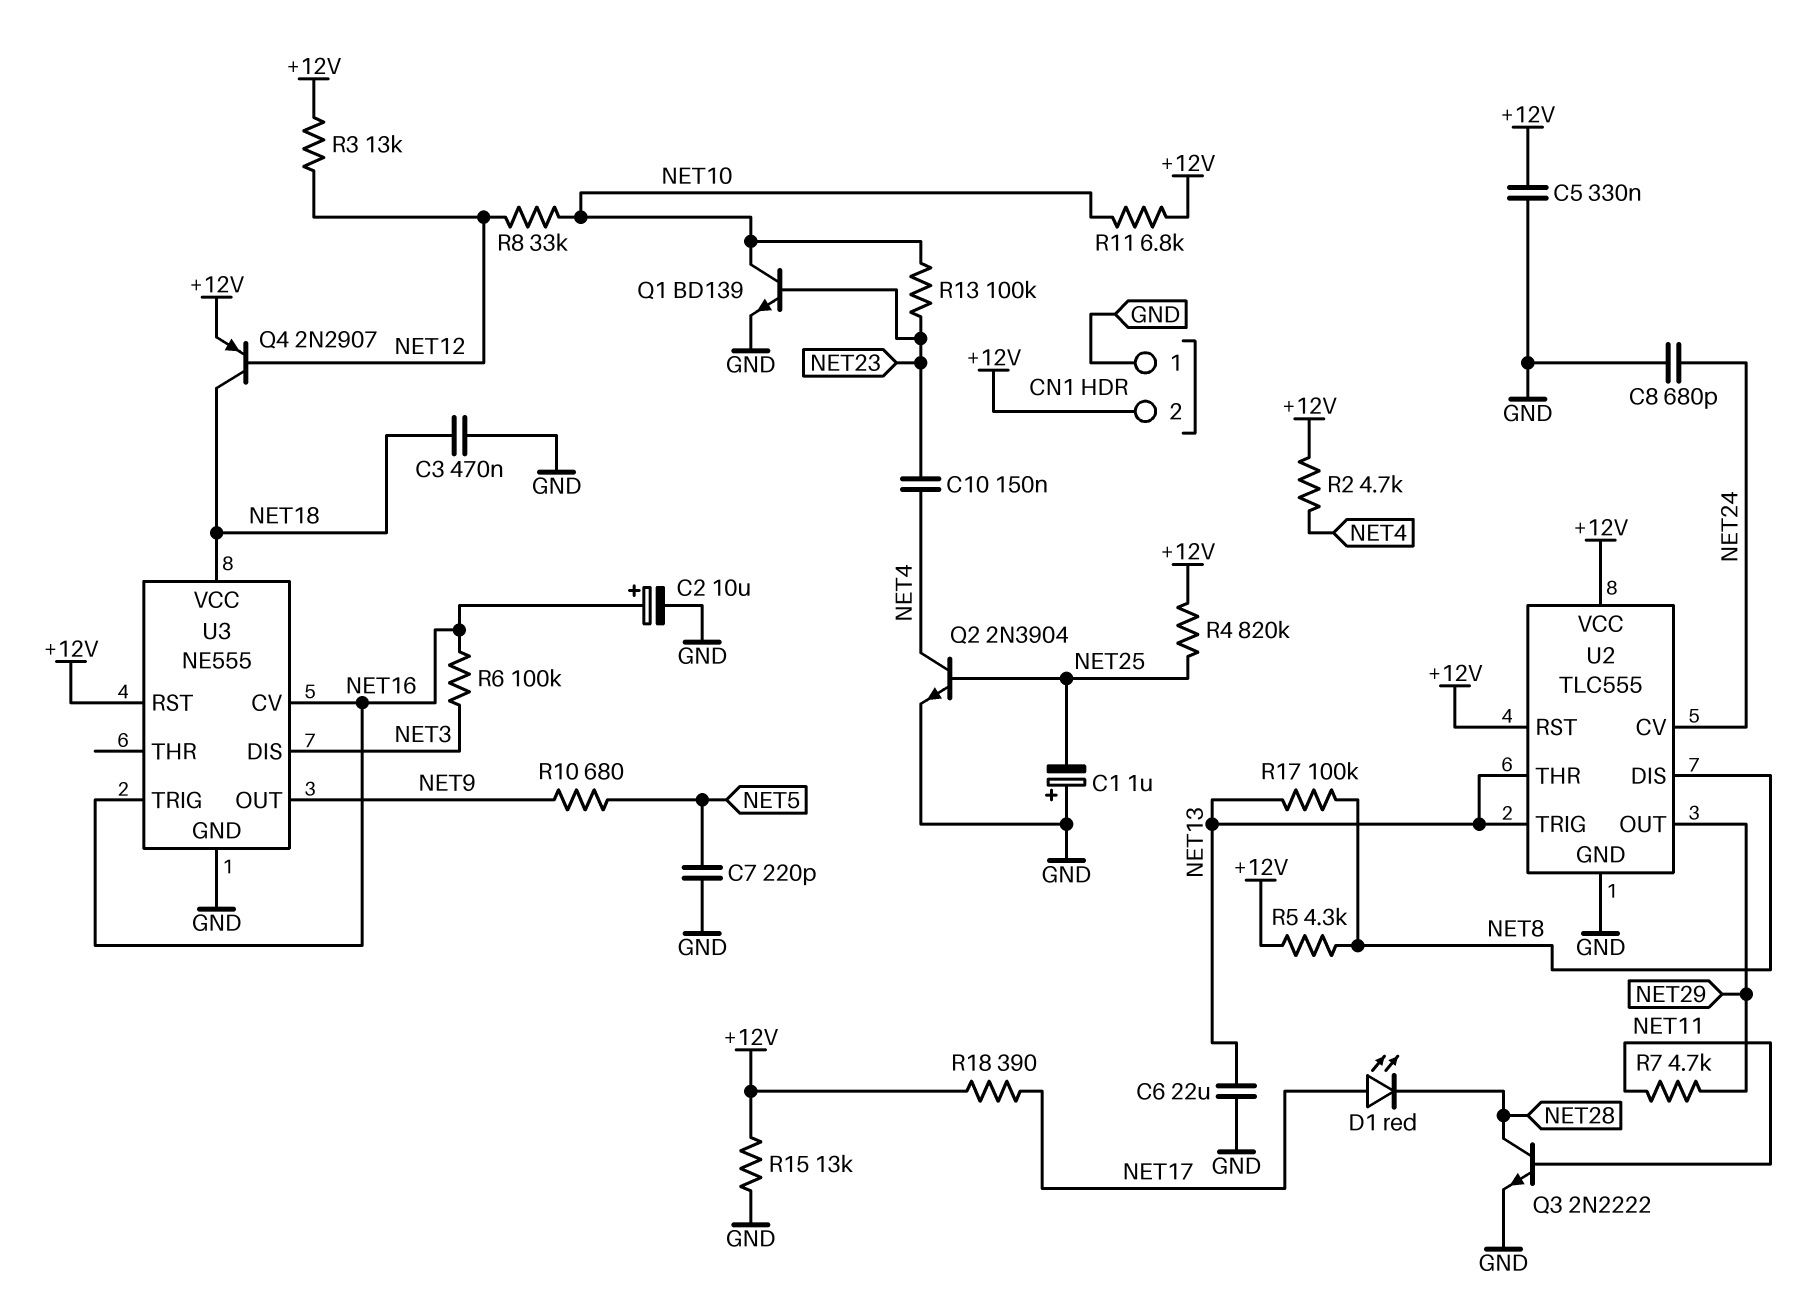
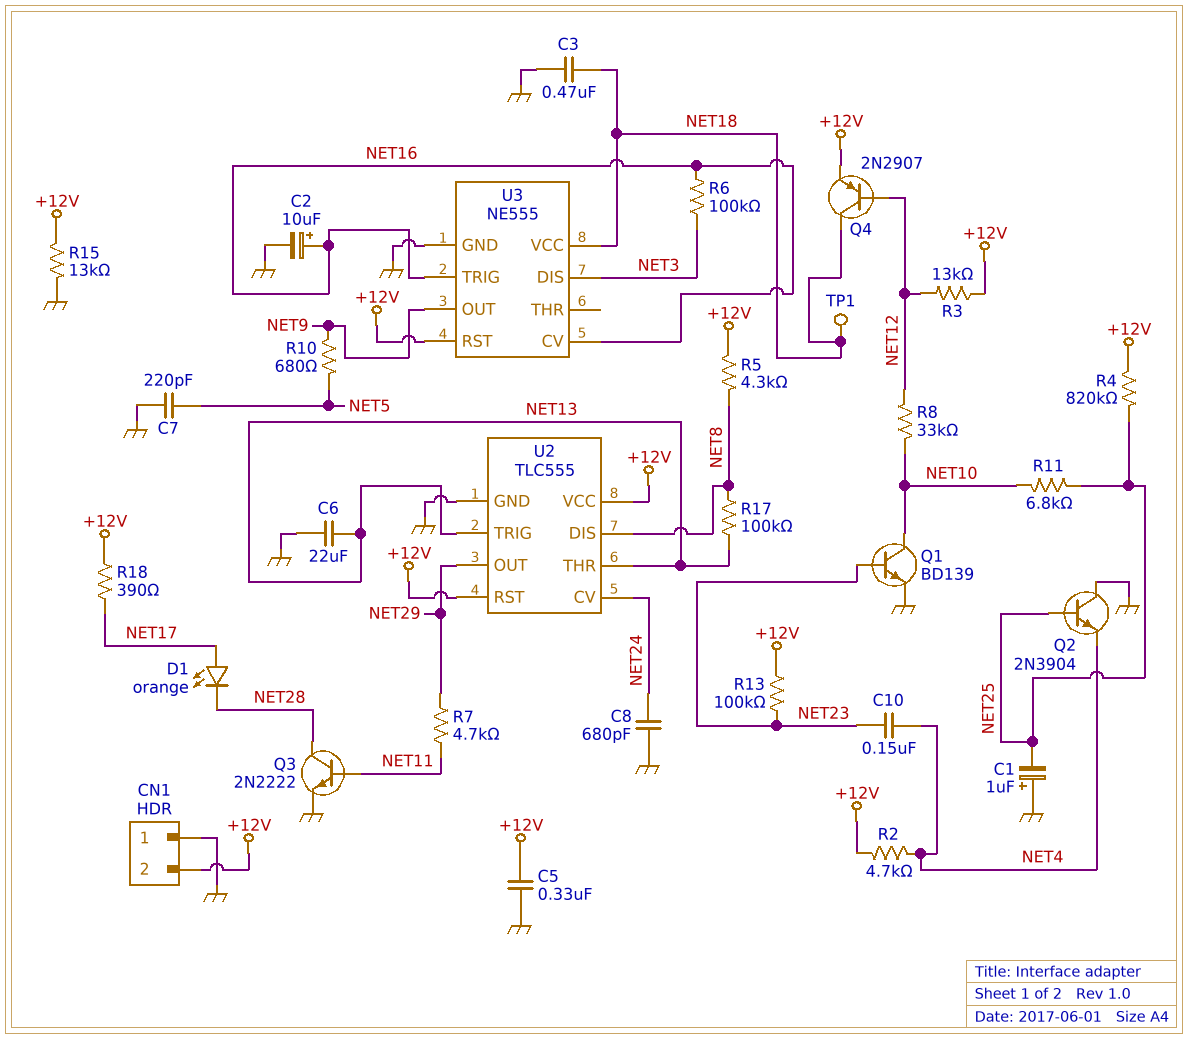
D1: LED red (A NET17, K NET28) -> LED orange (A NET17, K NET28)
Q2: NPN 2N3904 (B NET25, C NET4, E GND) -> NPN 2N3904 (B NET25, C GND, E NET4)
R11: 6.8k (+12V, NET10) -> 6.8k (NET10, NET25)
R13: 100k (NET10, NET23) -> 100k (+12V, NET23)
TP1: none -> test point (NET18)

